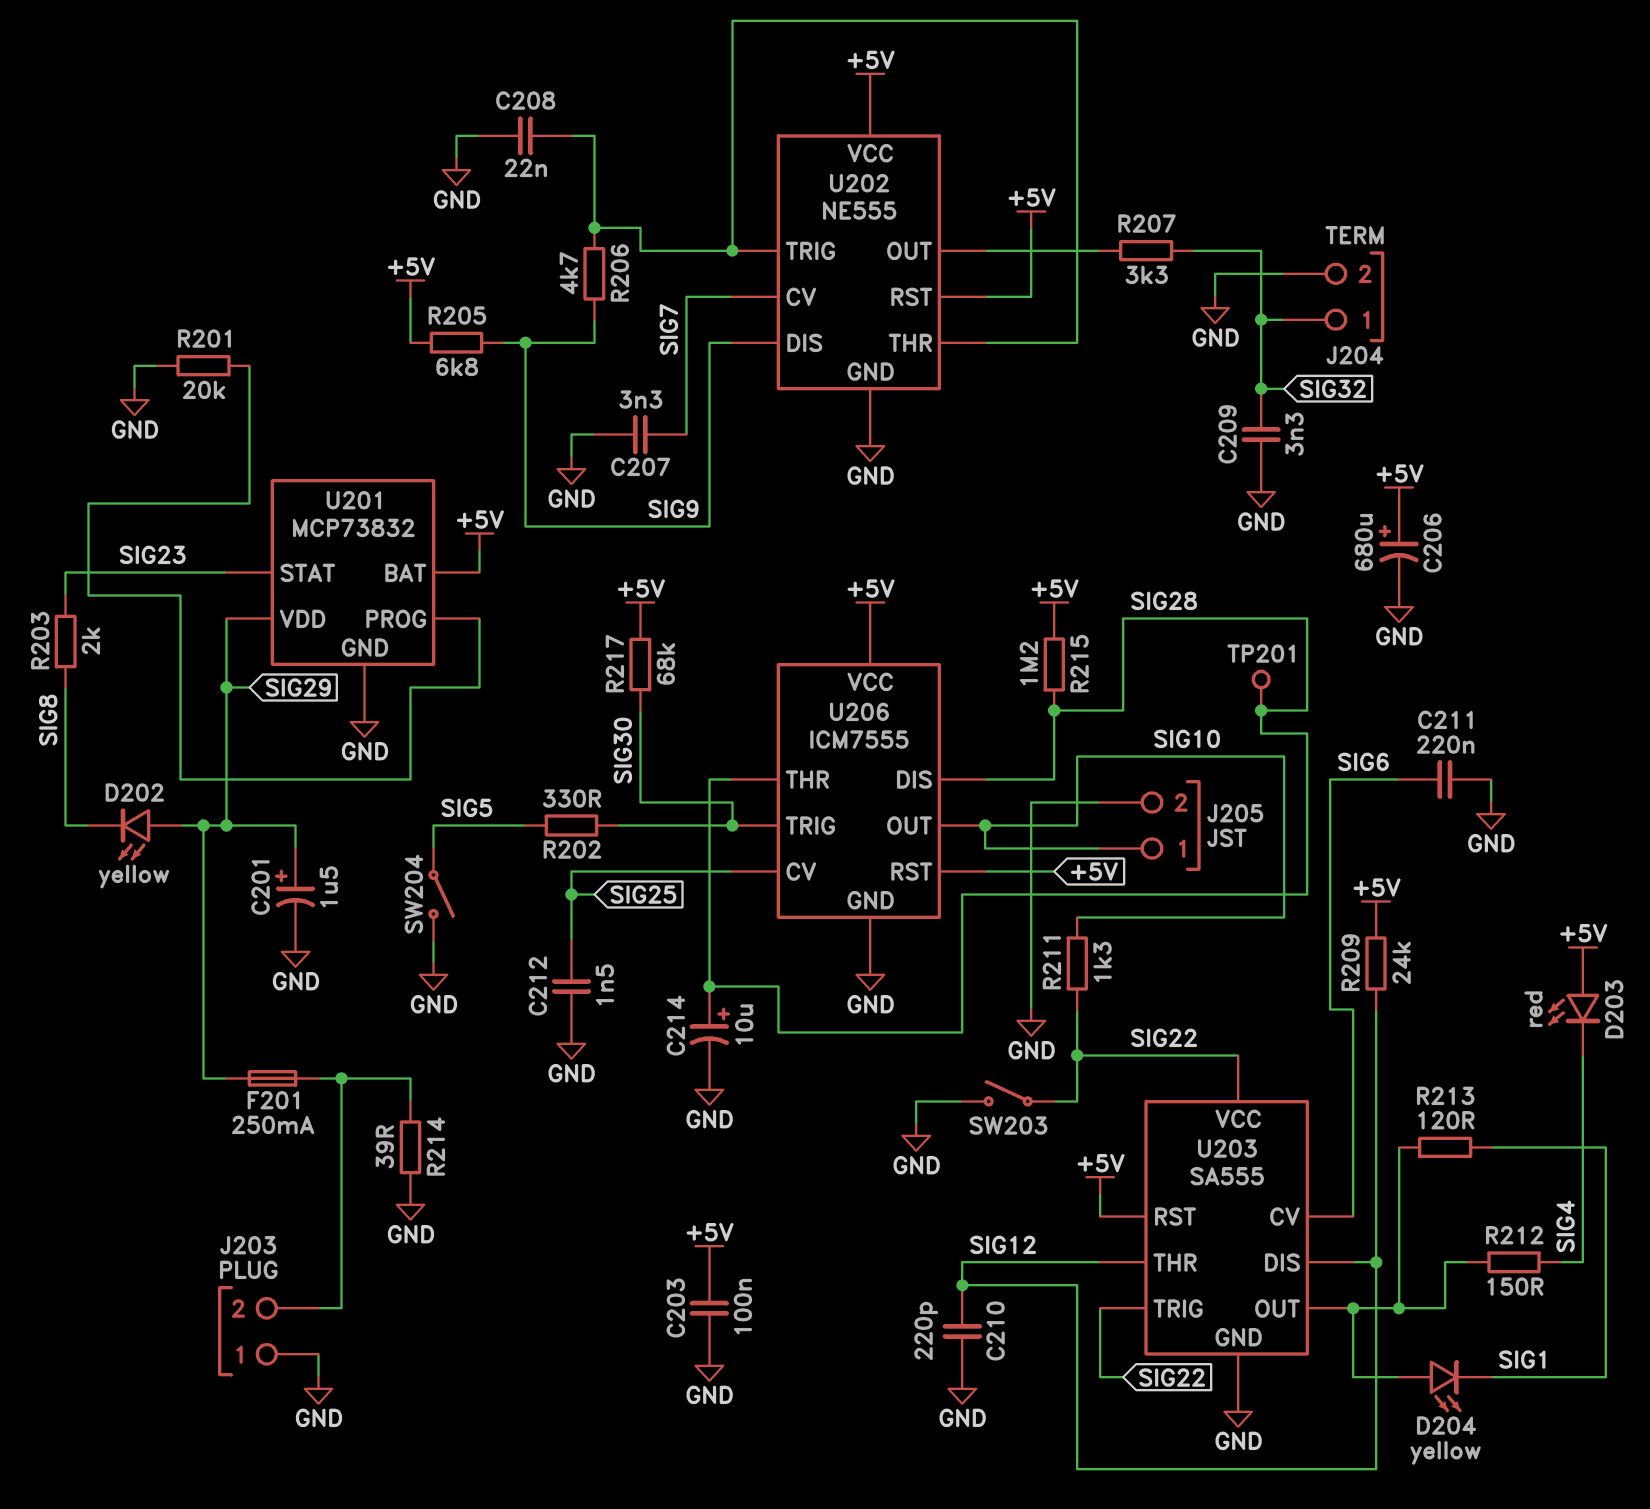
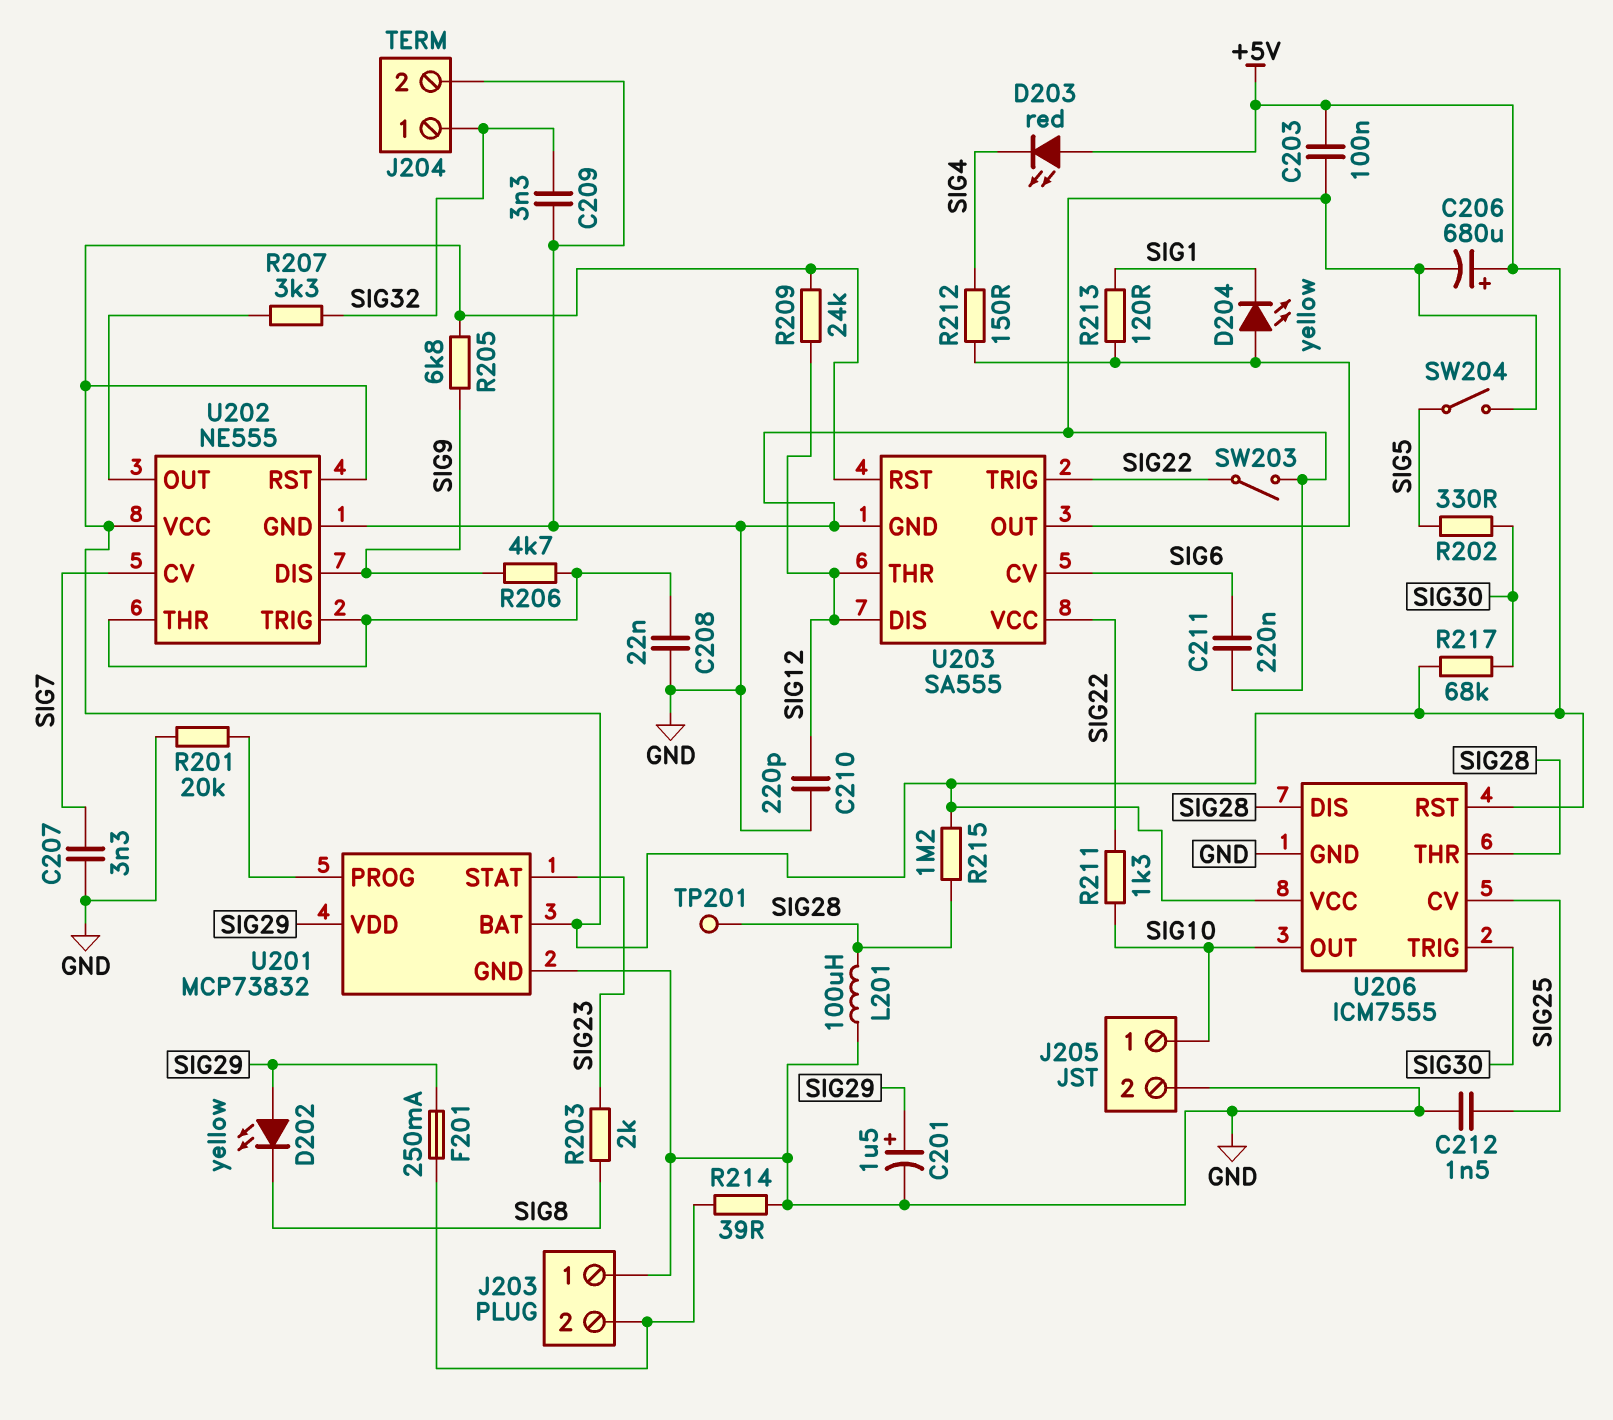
C214: 10uF (plus SIG28, minus GND) -> none
L201: none -> 100uH (GND, SIG28)

